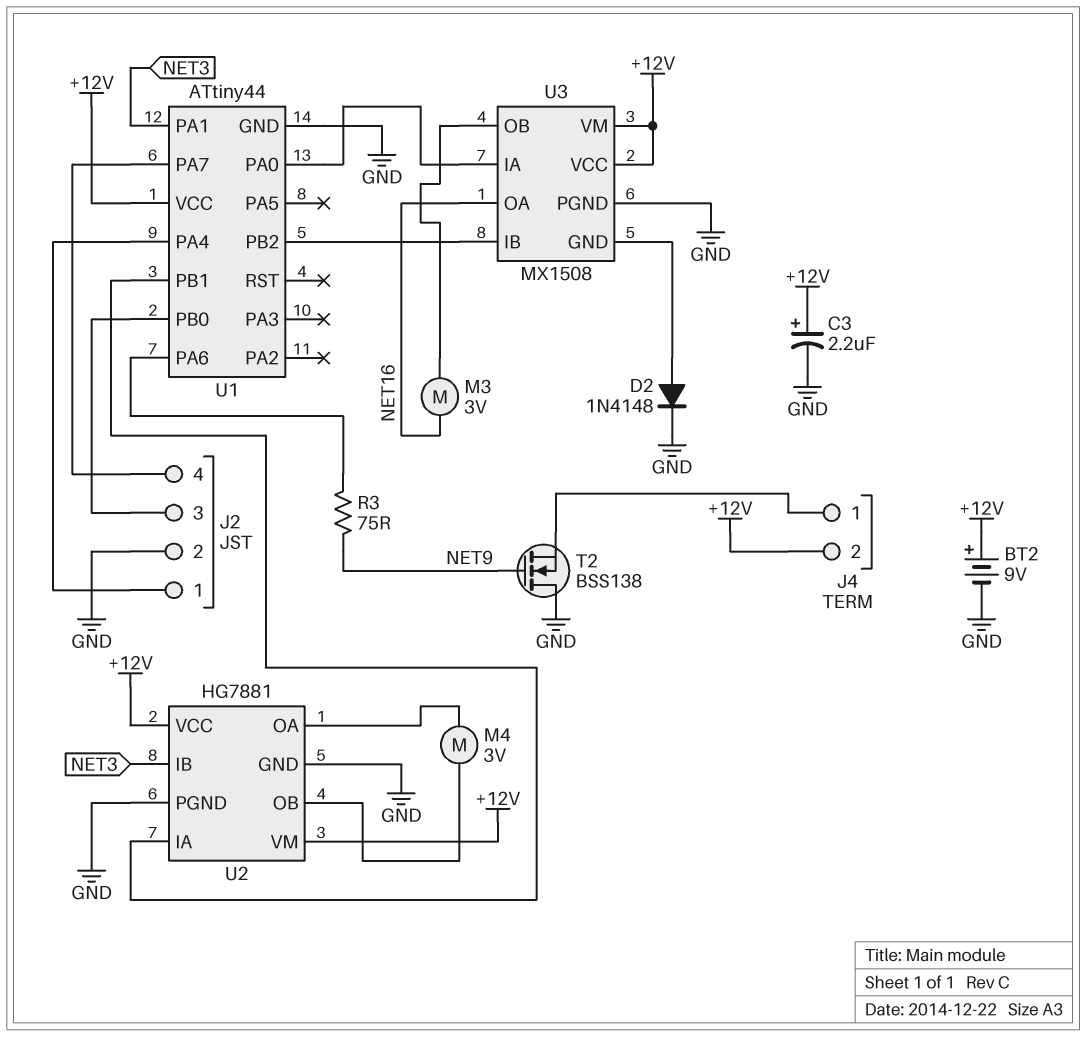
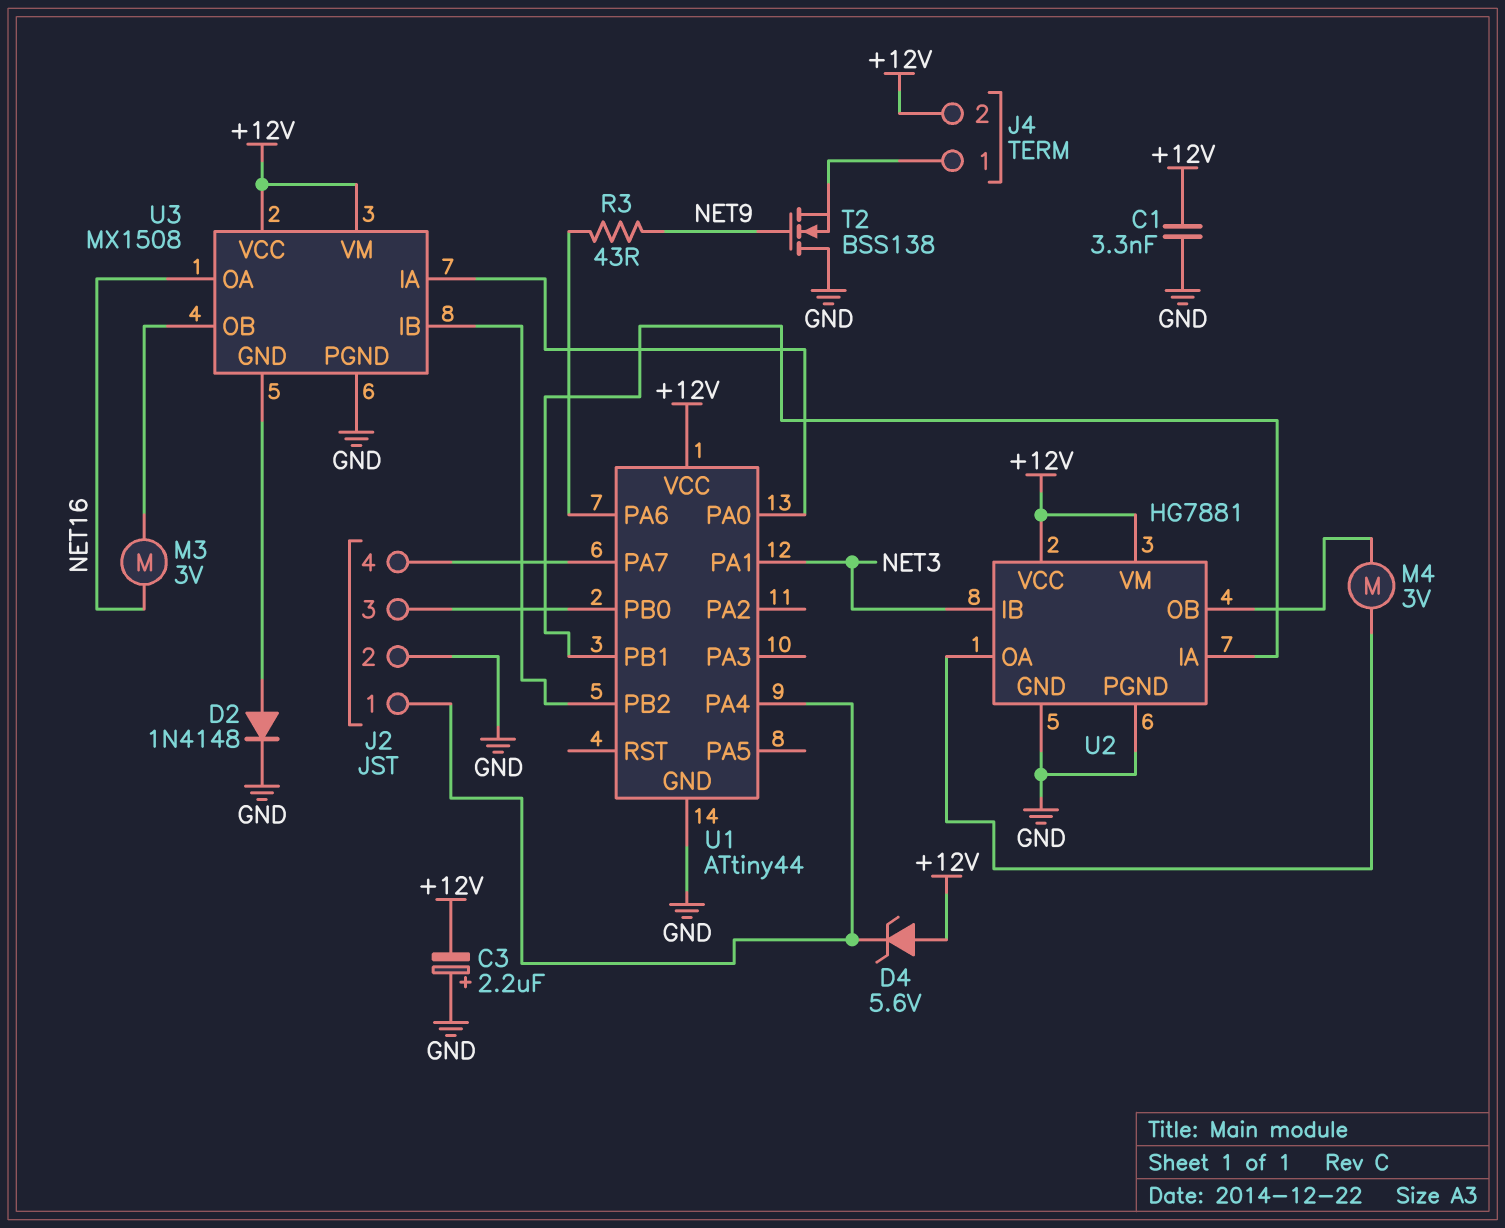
BT2: 9V (plus +12V, minus GND) -> none
C1: none -> 3.3nF (+12V, GND)
C3: 2.2uF (plus +12V, minus GND) -> 2.2uF (plus GND, minus +12V)
D4: none -> zener 5.6V (A +12V, K J2/1)
R3: 75 (NET9, U1/PA6) -> 43 (NET9, U1/PA6)

